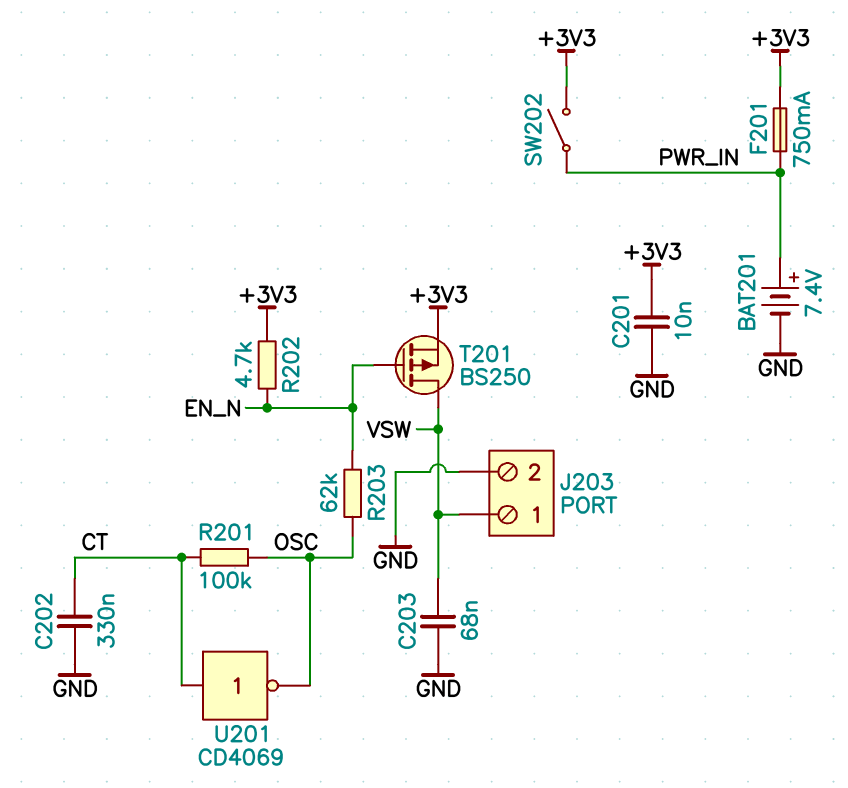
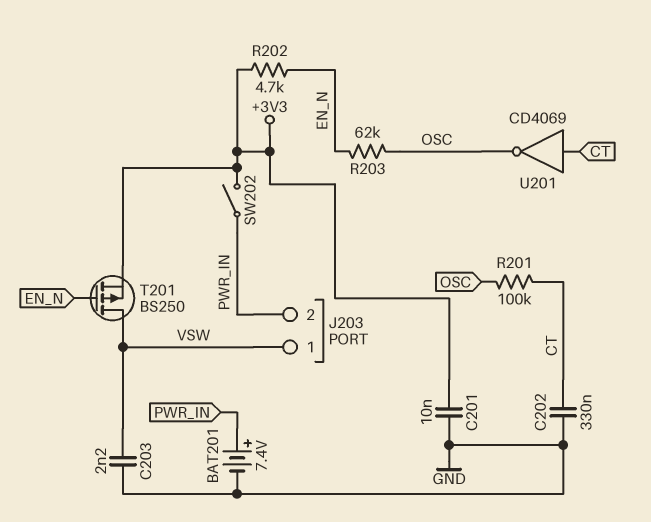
C203: 68nF (GND, VSW) -> 2.2nF (GND, VSW)
F201: 750mA (+3V3, PWR_IN) -> none
J203 pin 2: GND -> PWR_IN

